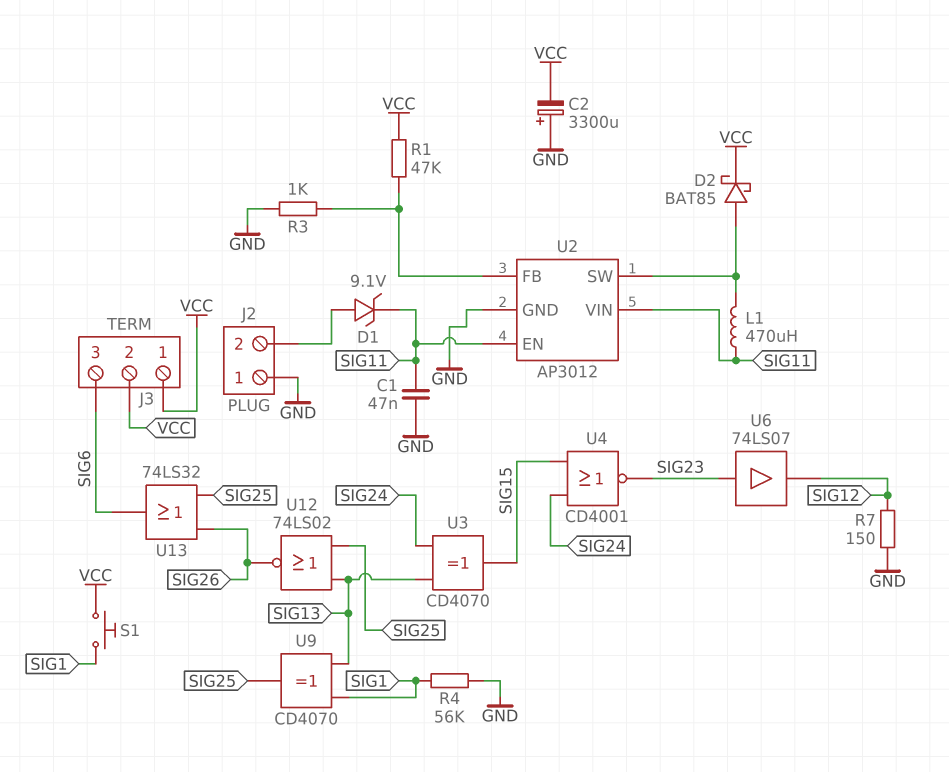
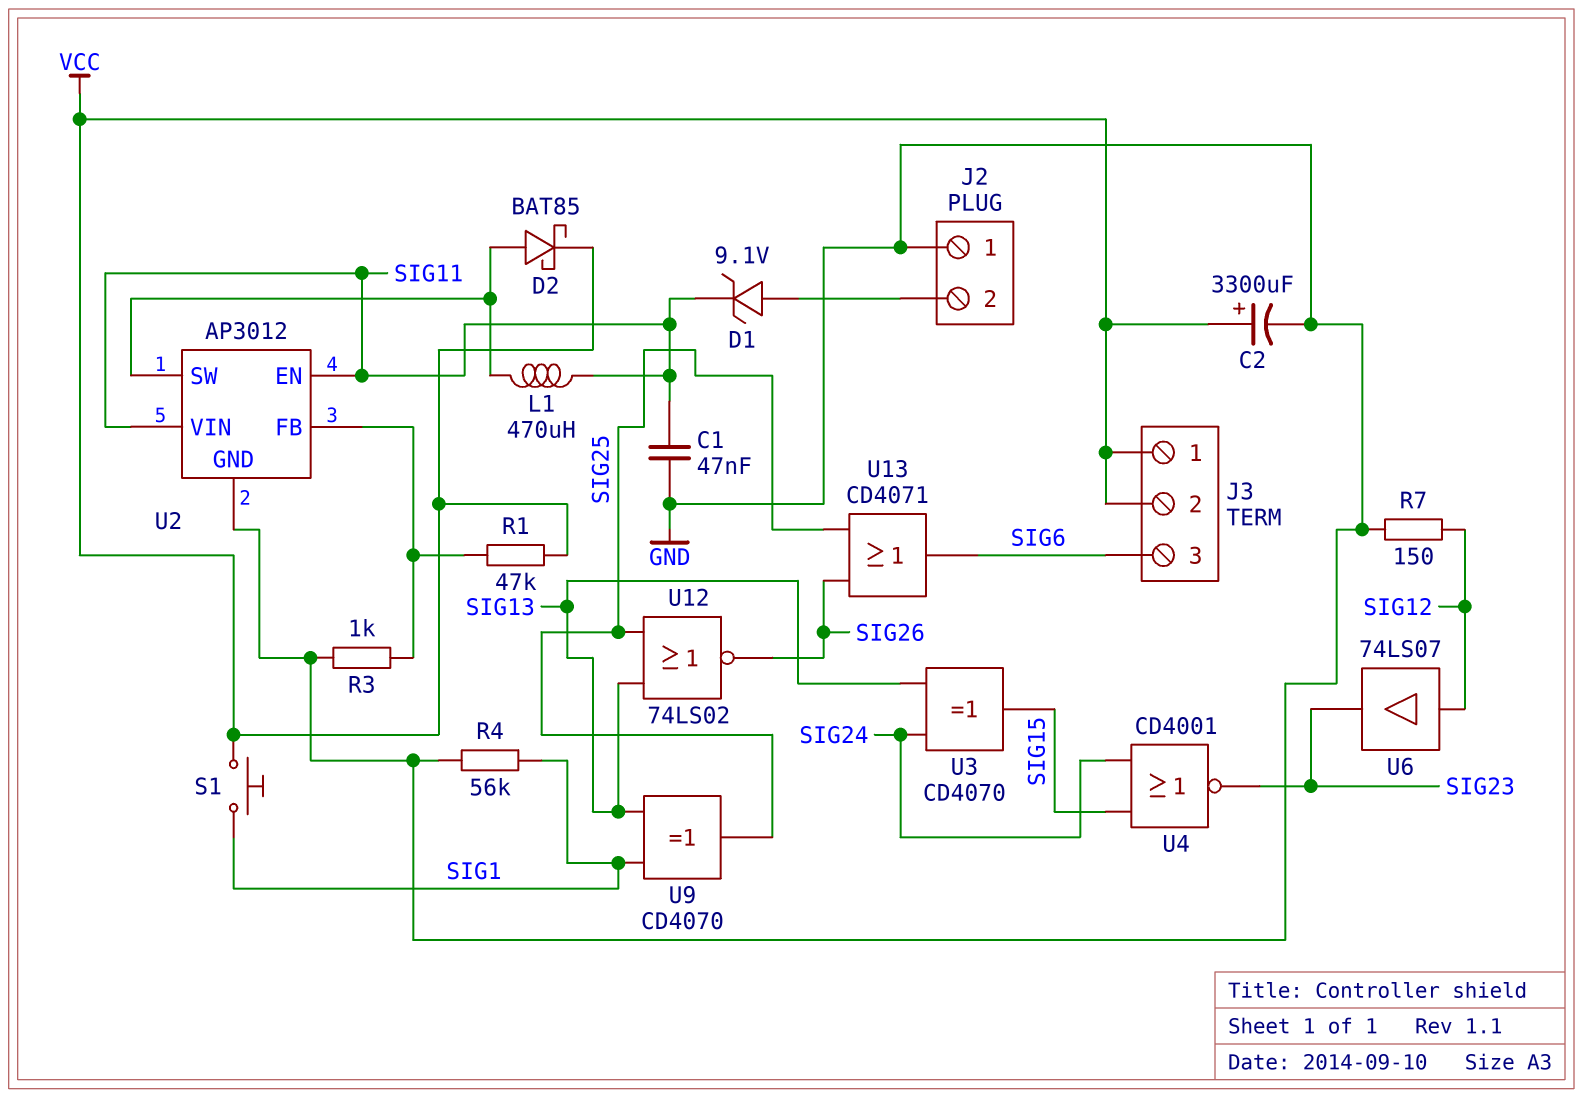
C2: 3300uF (plus GND, minus VCC) -> 3300uF (plus VCC, minus GND)
U6: buffer 74LS07 (in SIG23, out SIG12) -> buffer 74LS07 (in SIG12, out SIG23)
U13: OR 74LS32 (in SIG25, in SIG26, out SIG6) -> OR CD4071 (in SIG25, in SIG26, out SIG6)

